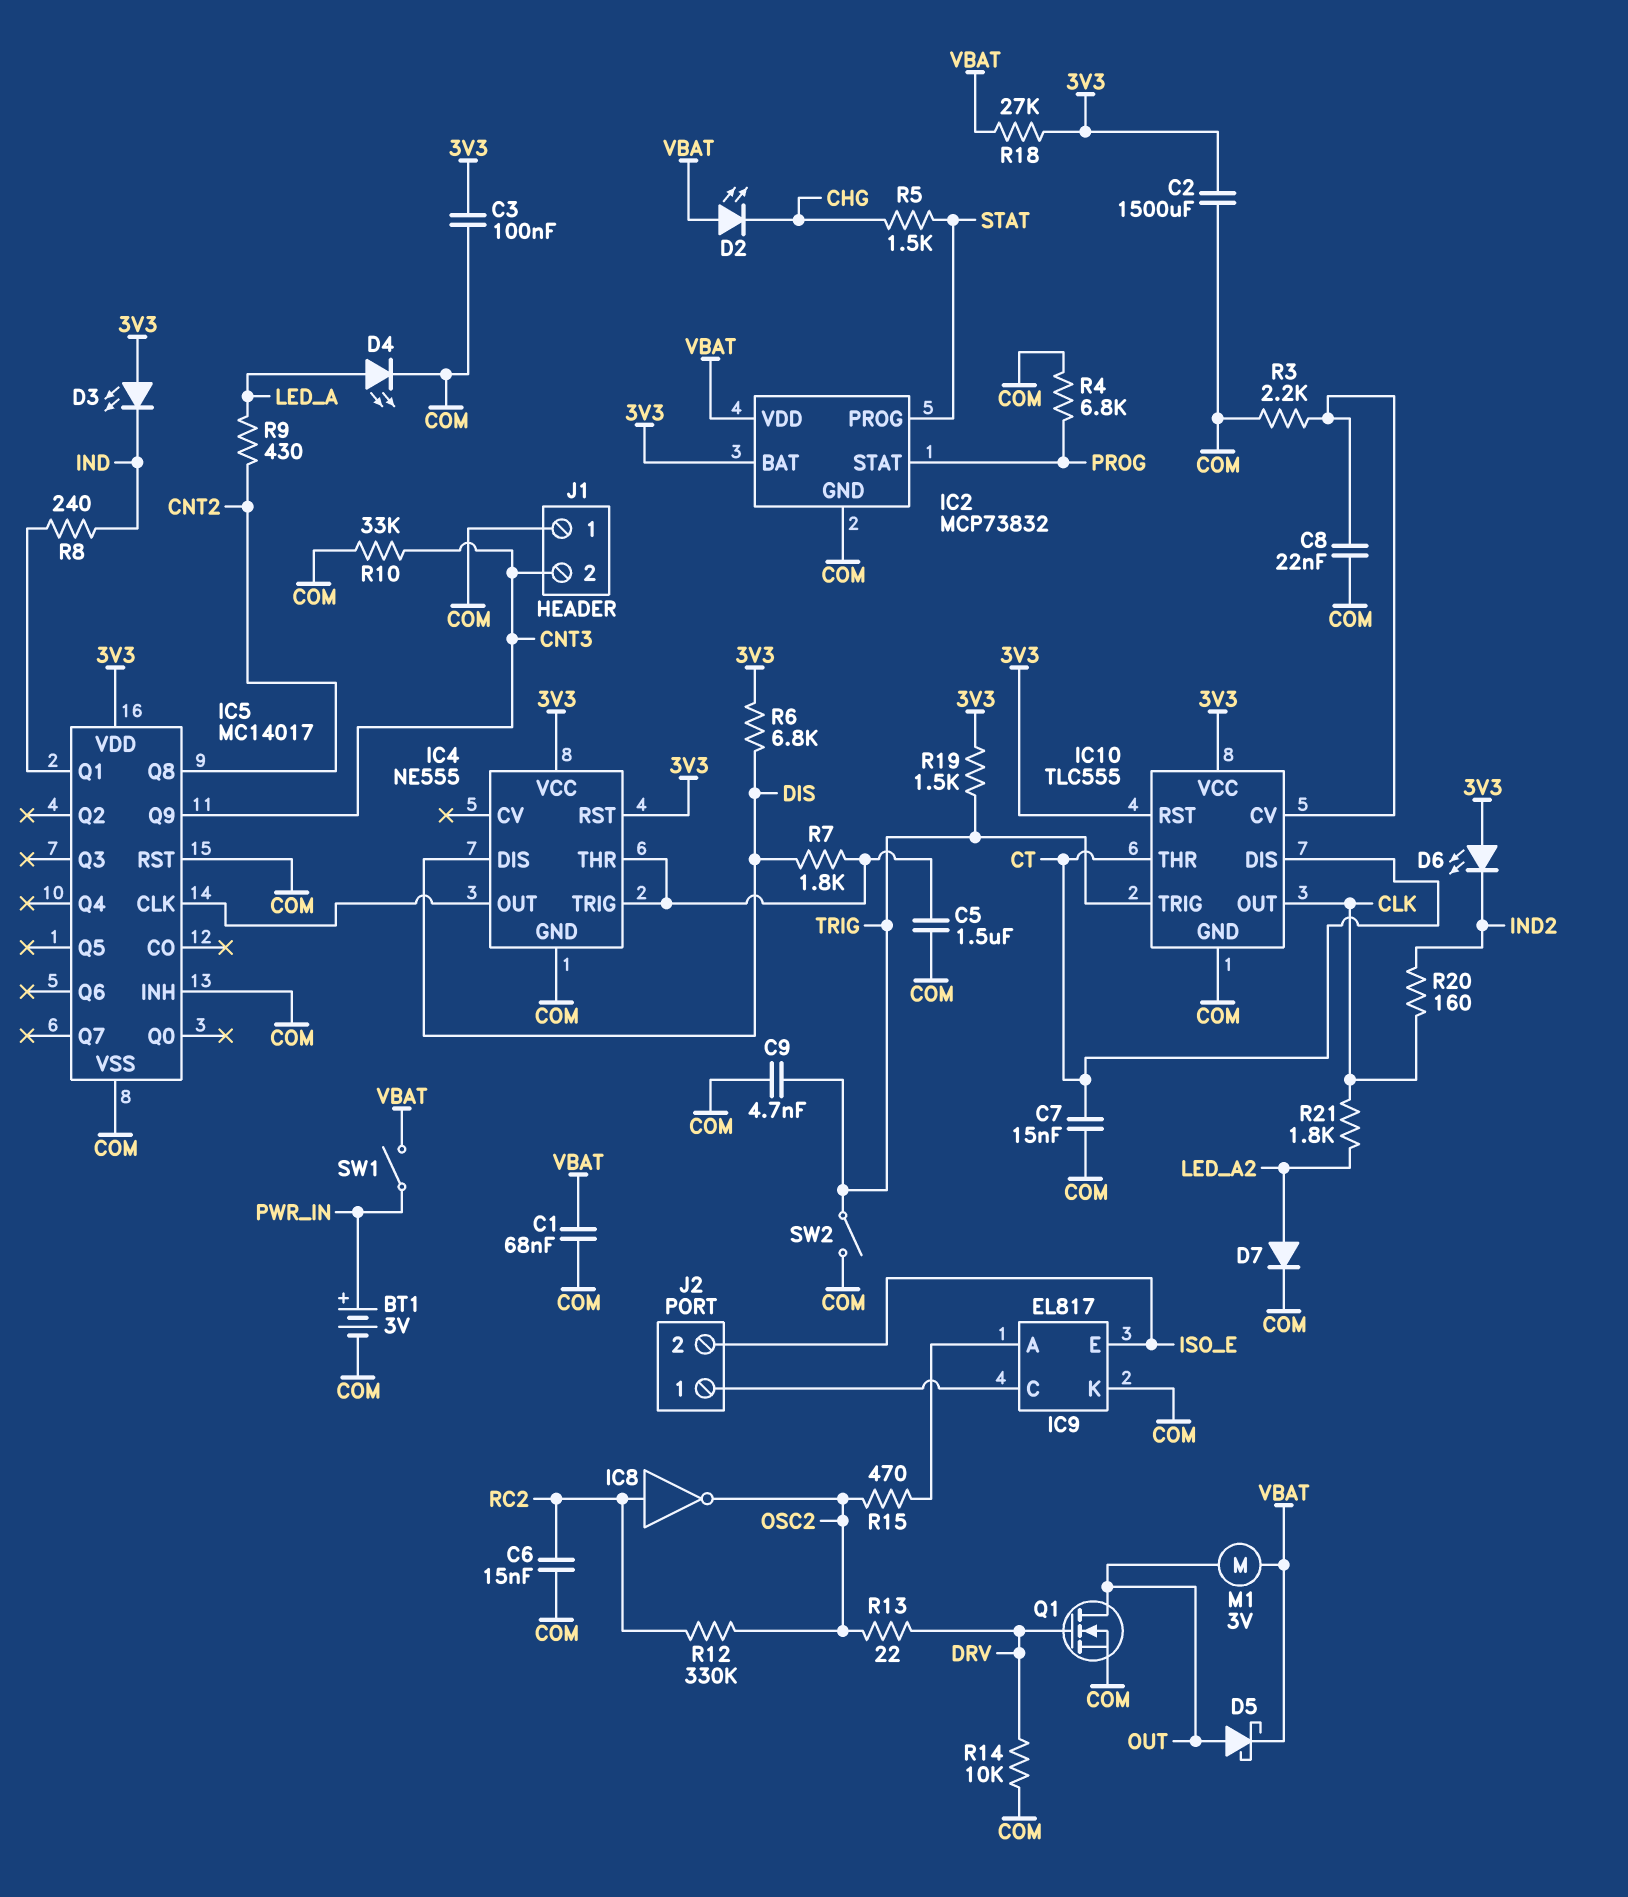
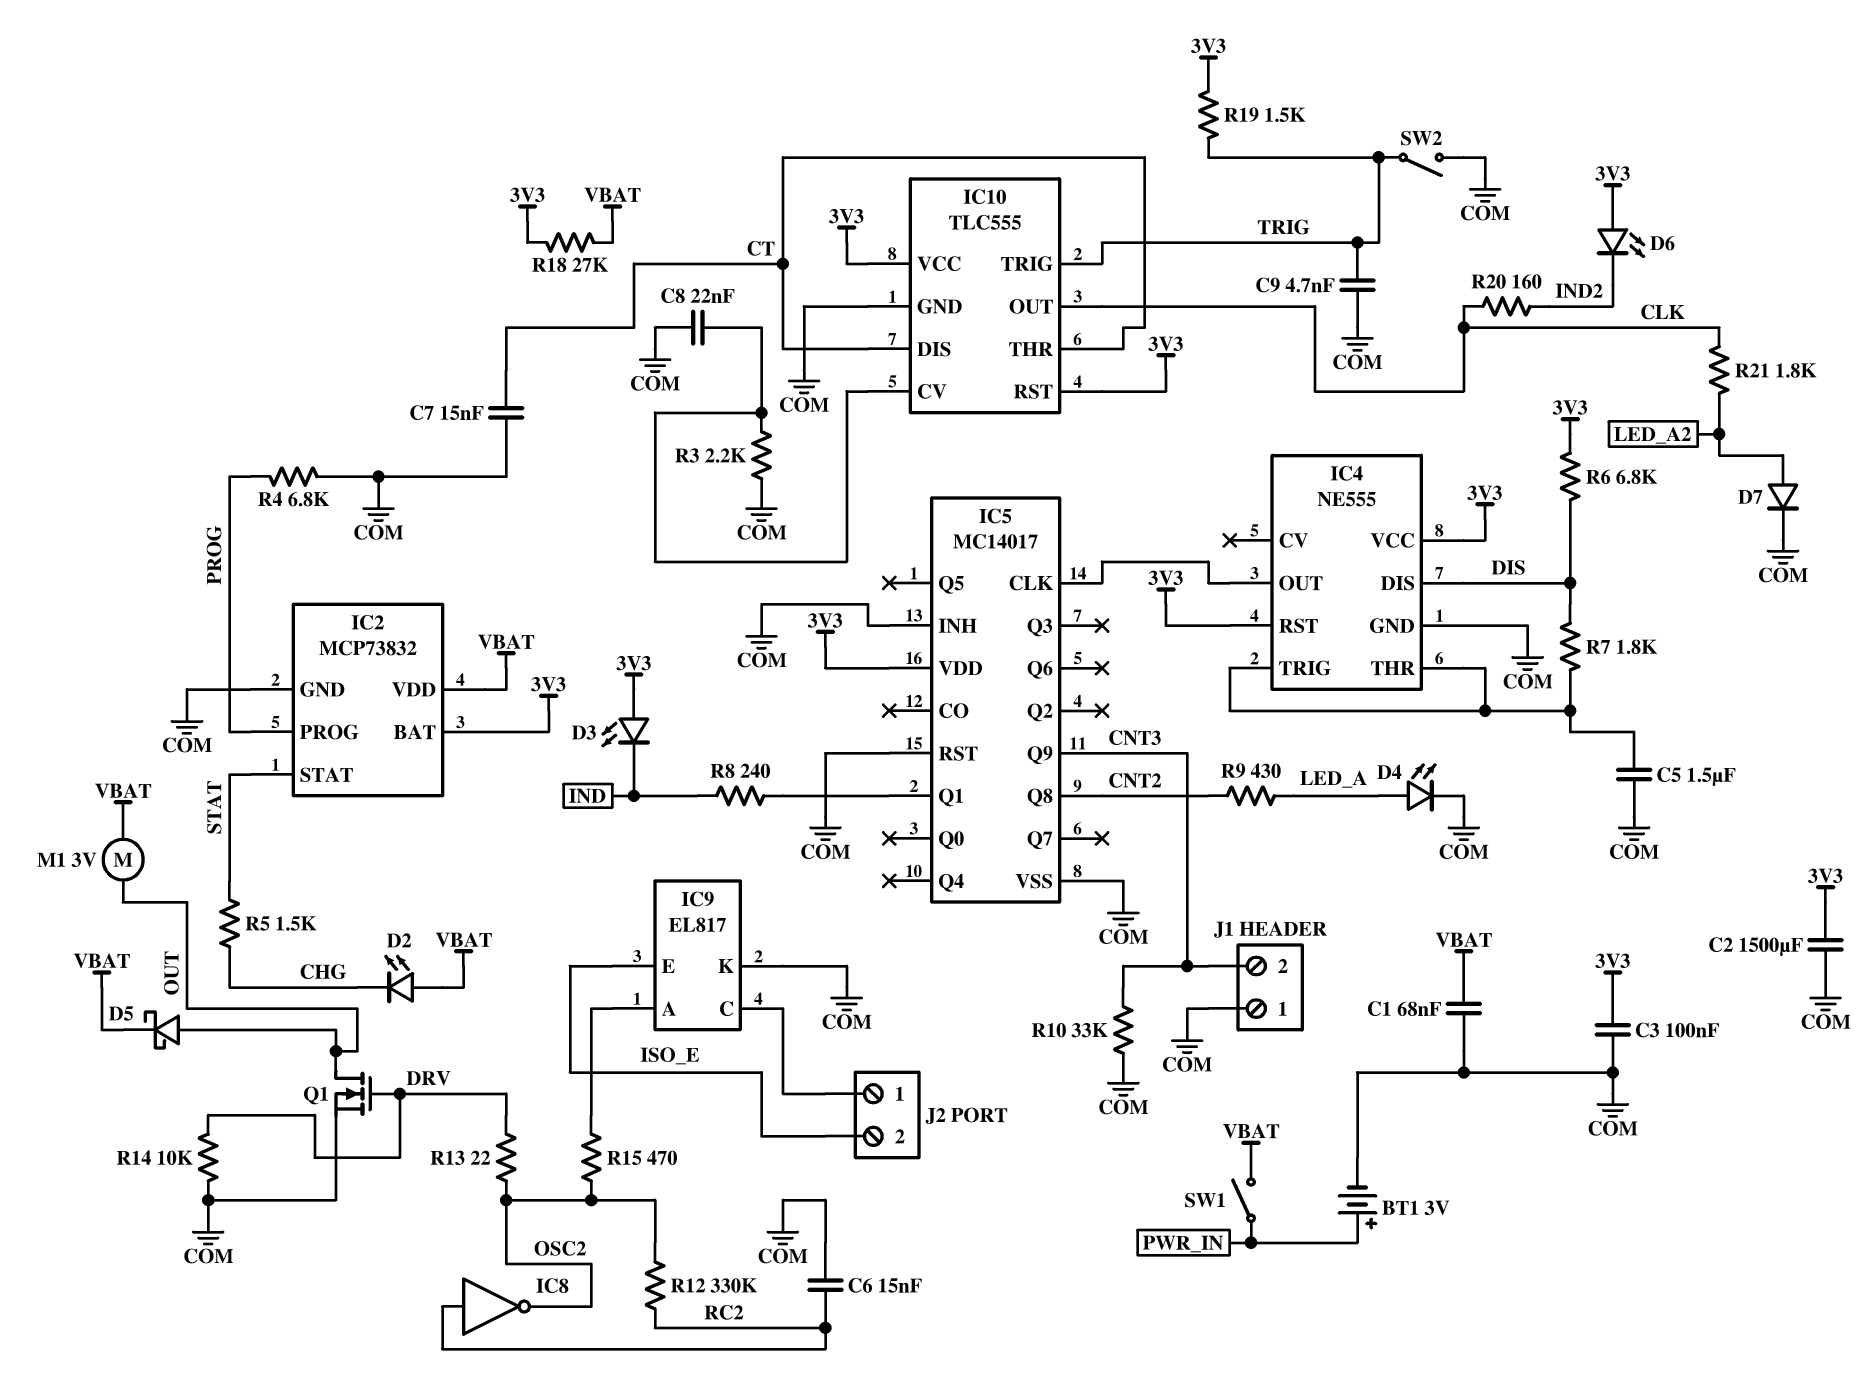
IC2 pin PROG: STAT -> PROG
IC2 pin STAT: PROG -> STAT

